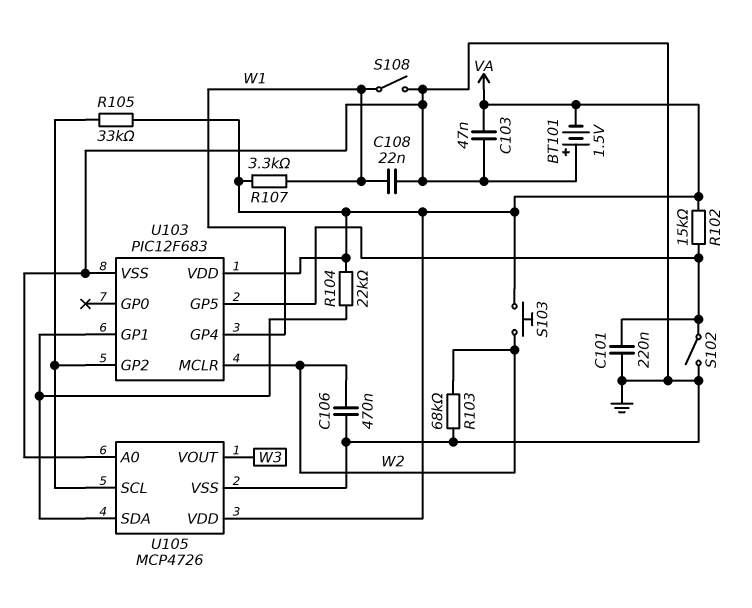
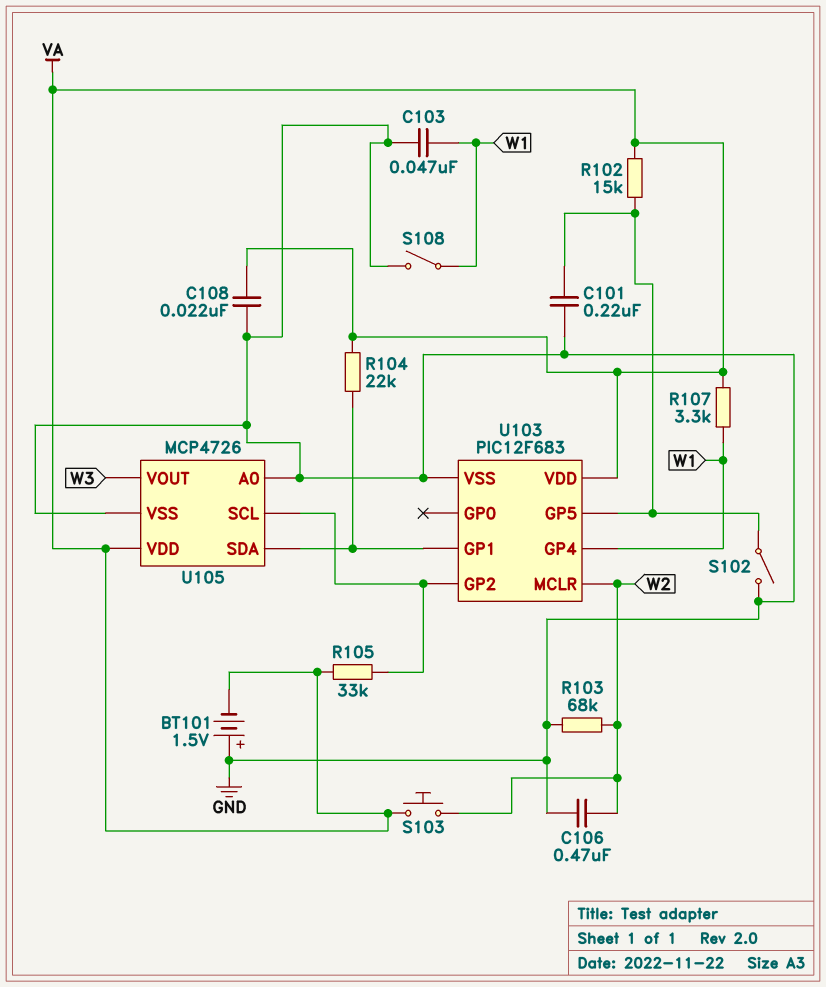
C103: 47nF (GND, VA) -> 47nF (GND, W1)
C108: 22nF (GND, W1) -> 22nF (GND, VA)

